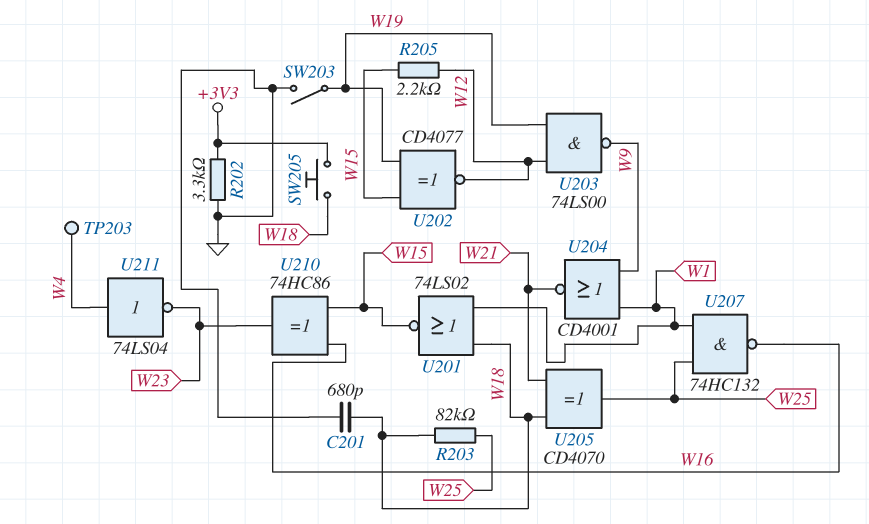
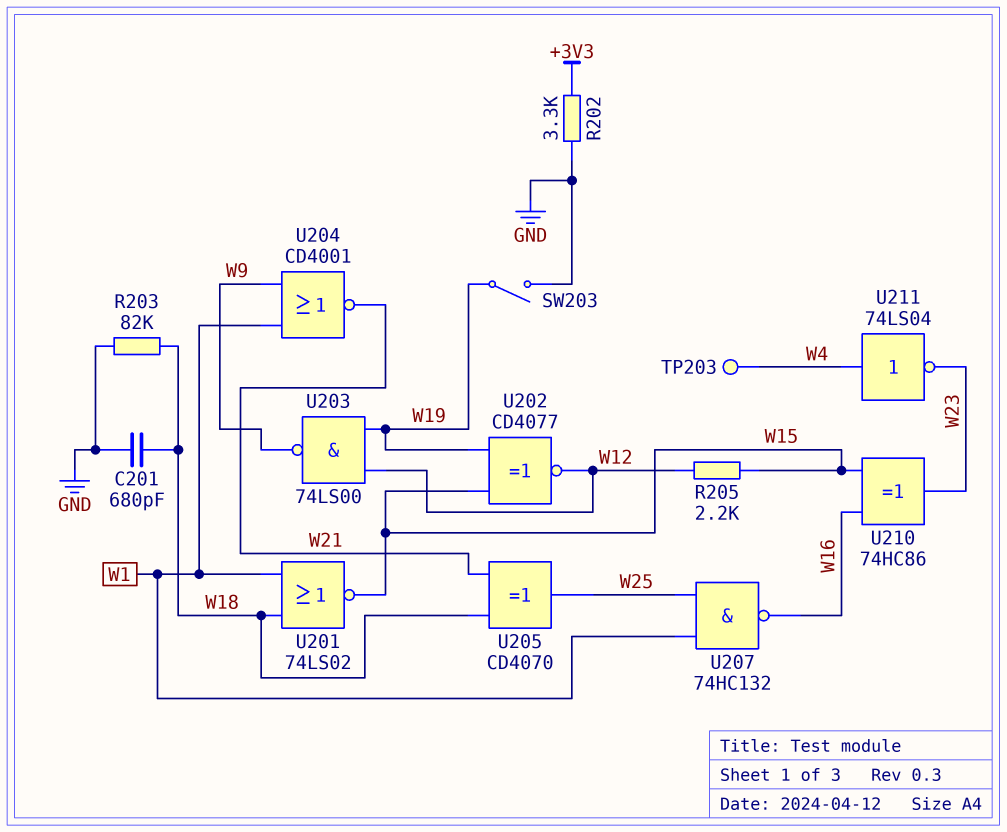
R203: 82k (W18, W25) -> 82k (GND, W18)
SW205: button (+3V3, W18) -> none

